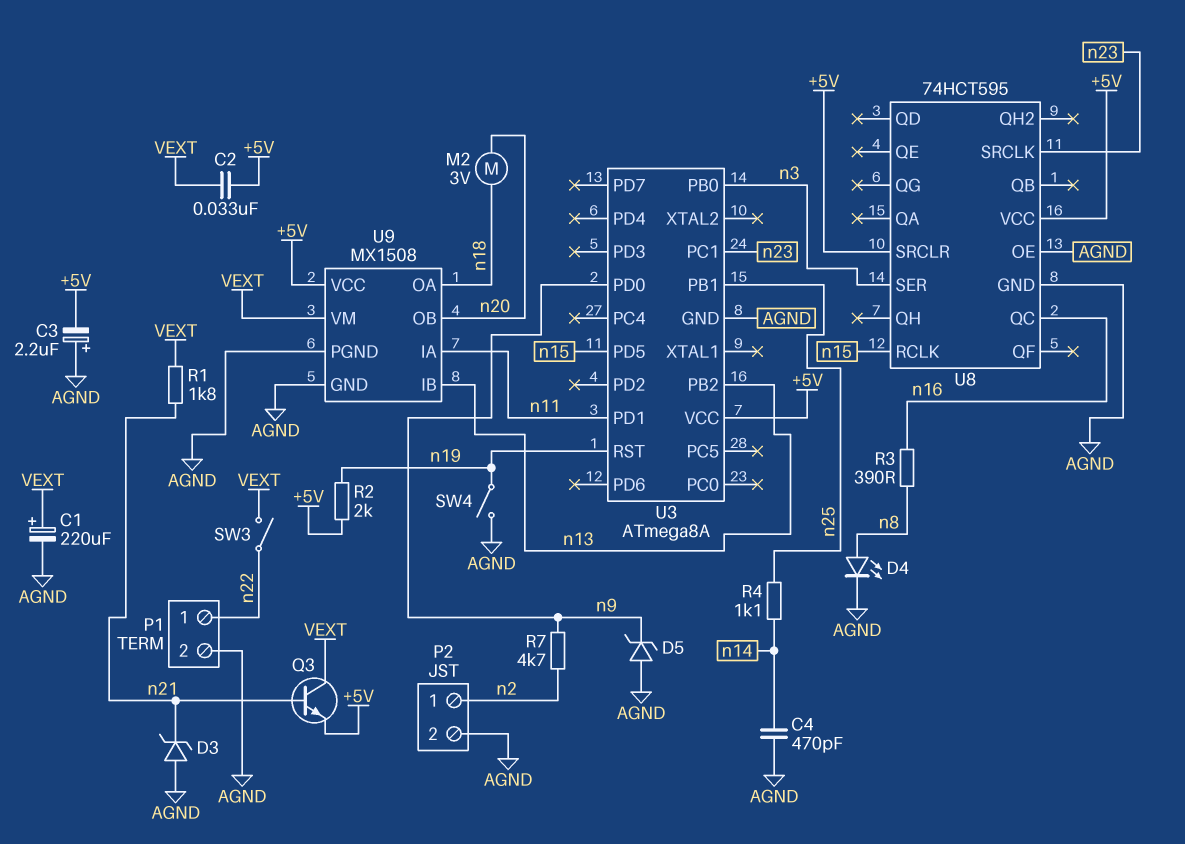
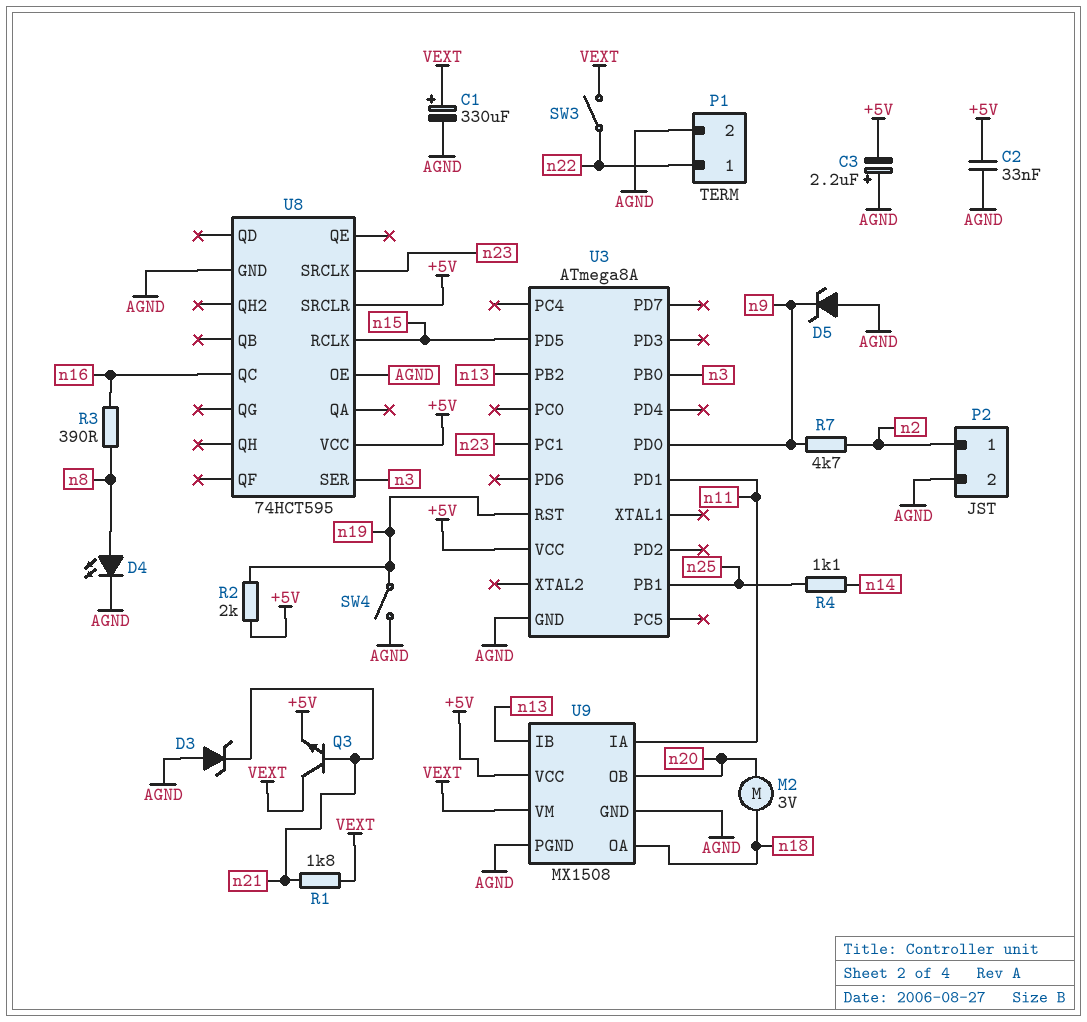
C1: 220uF (plus VEXT, minus AGND) -> 330uF (plus VEXT, minus AGND)
C2: 33nF (+5V, VEXT) -> 33nF (+5V, AGND)
C4: 470pF (AGND, n14) -> none

